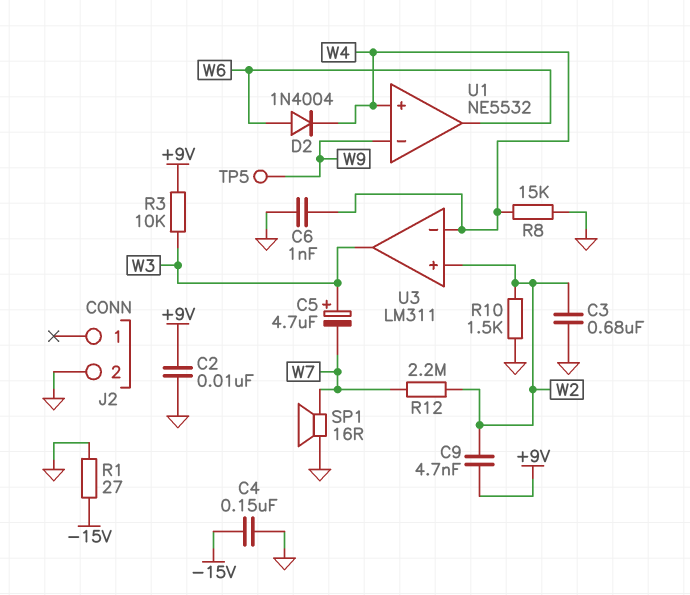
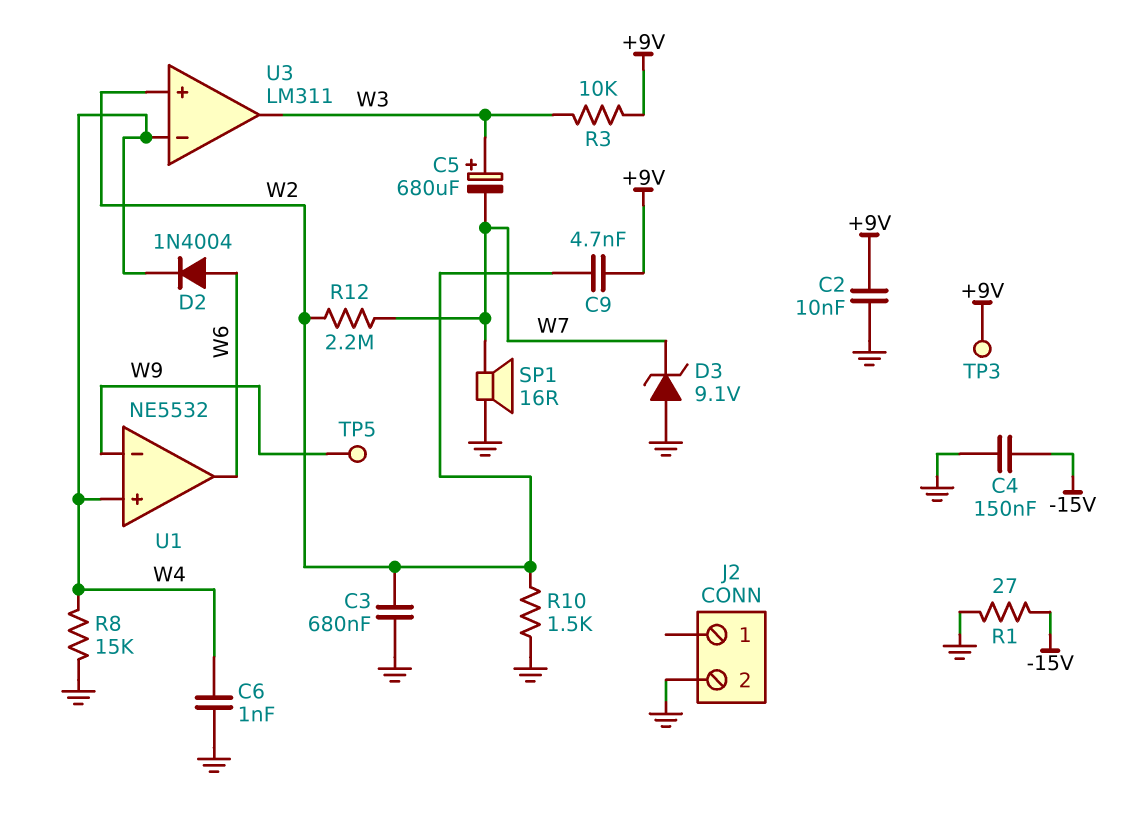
C5: 4.7uF (plus W3, minus W7) -> 680uF (plus W3, minus W7)
D3: none -> zener 9.1V (A GND, K W7)
TP3: none -> test point (+9V)

